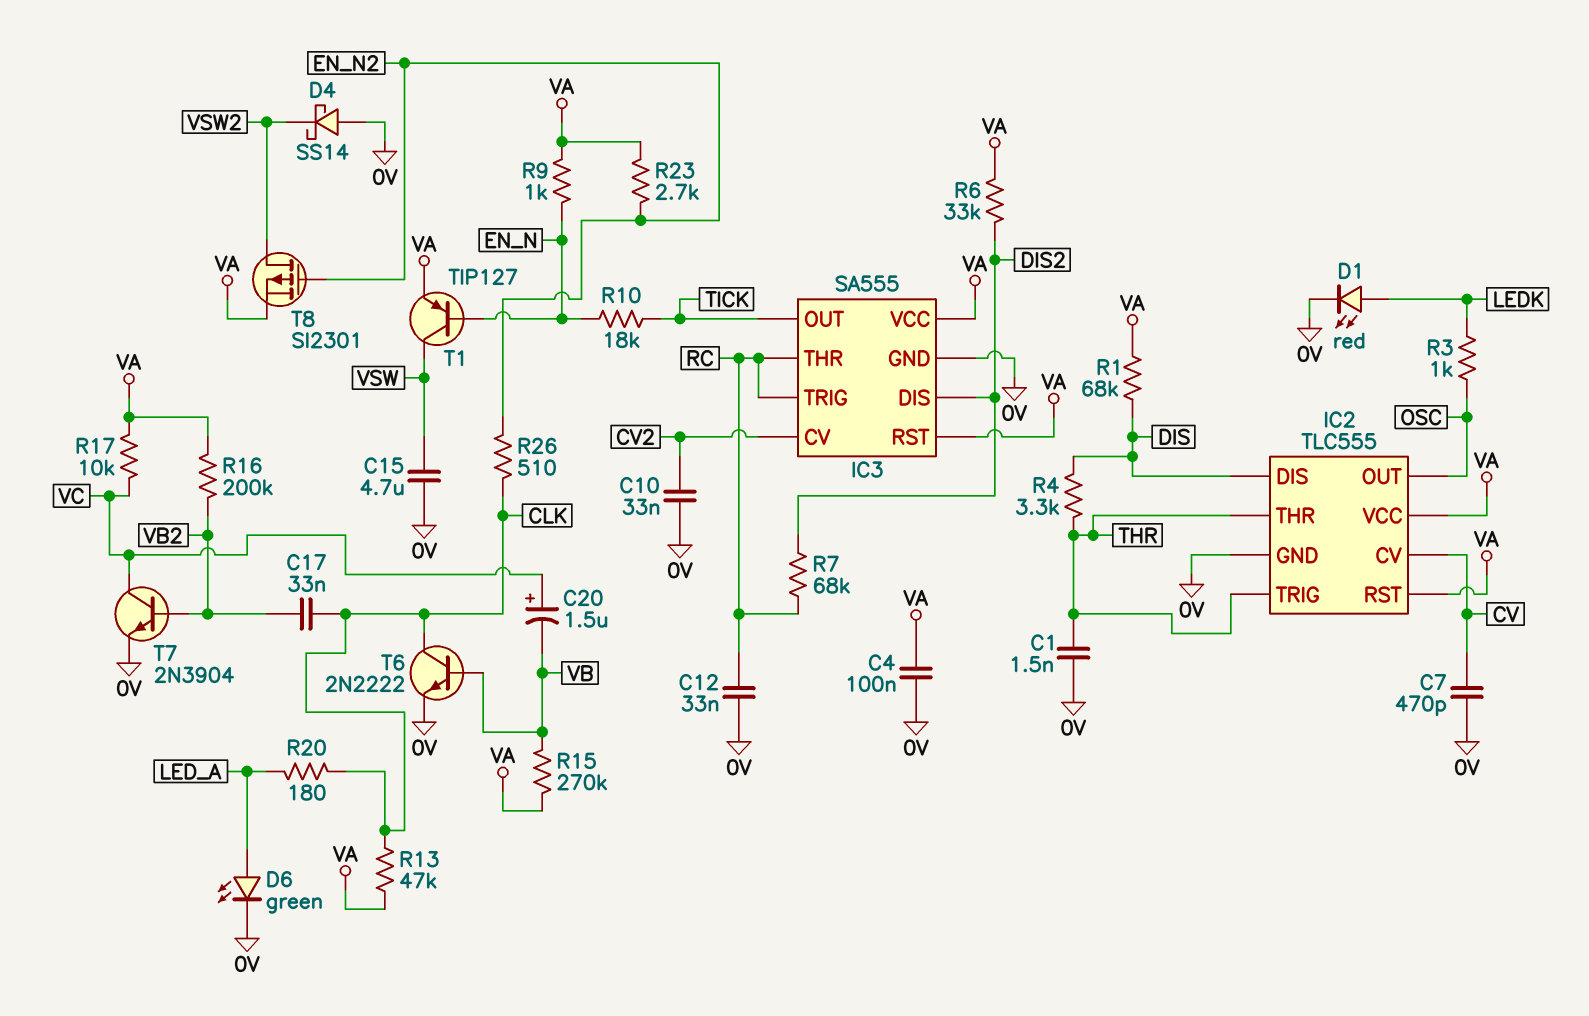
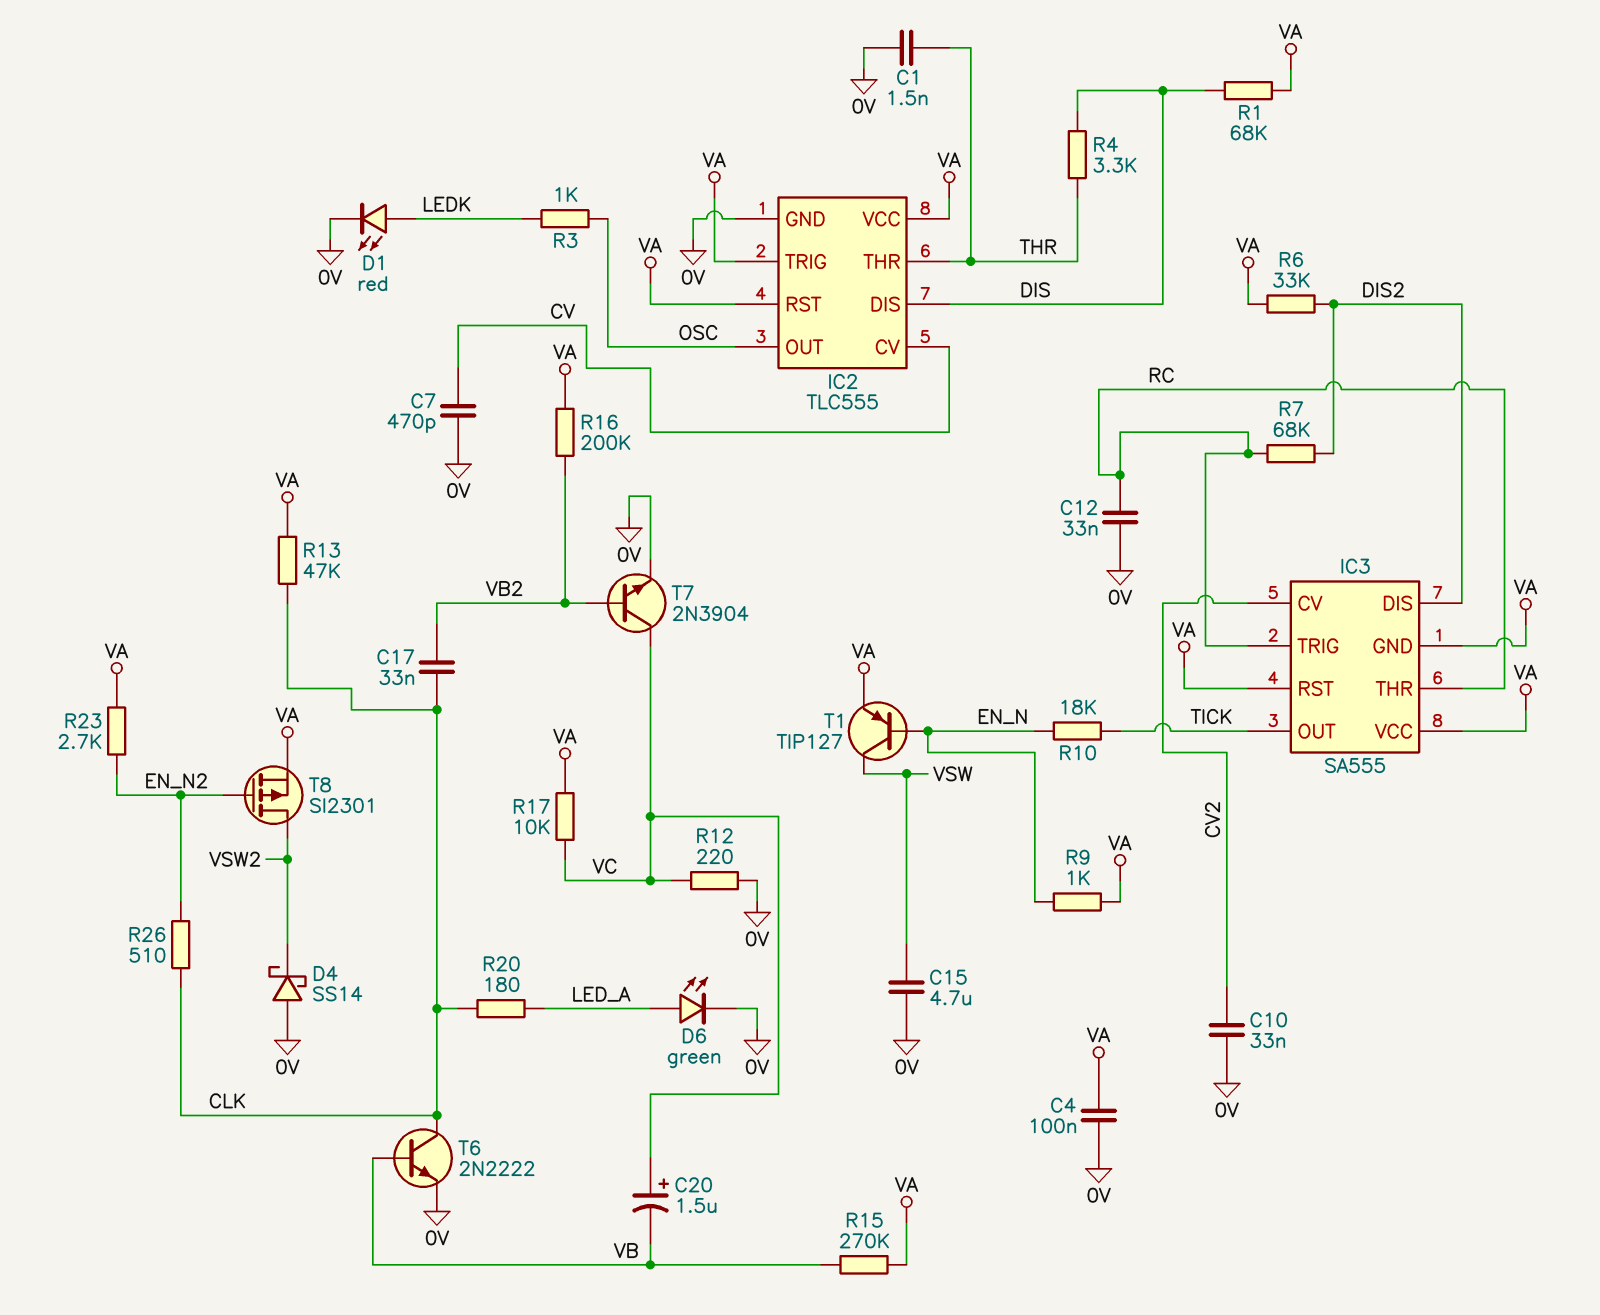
IC2 pin TRIG: THR -> VA
IC3 pin GND: 0V -> VA
R12: none -> 220 (0V, VC)

